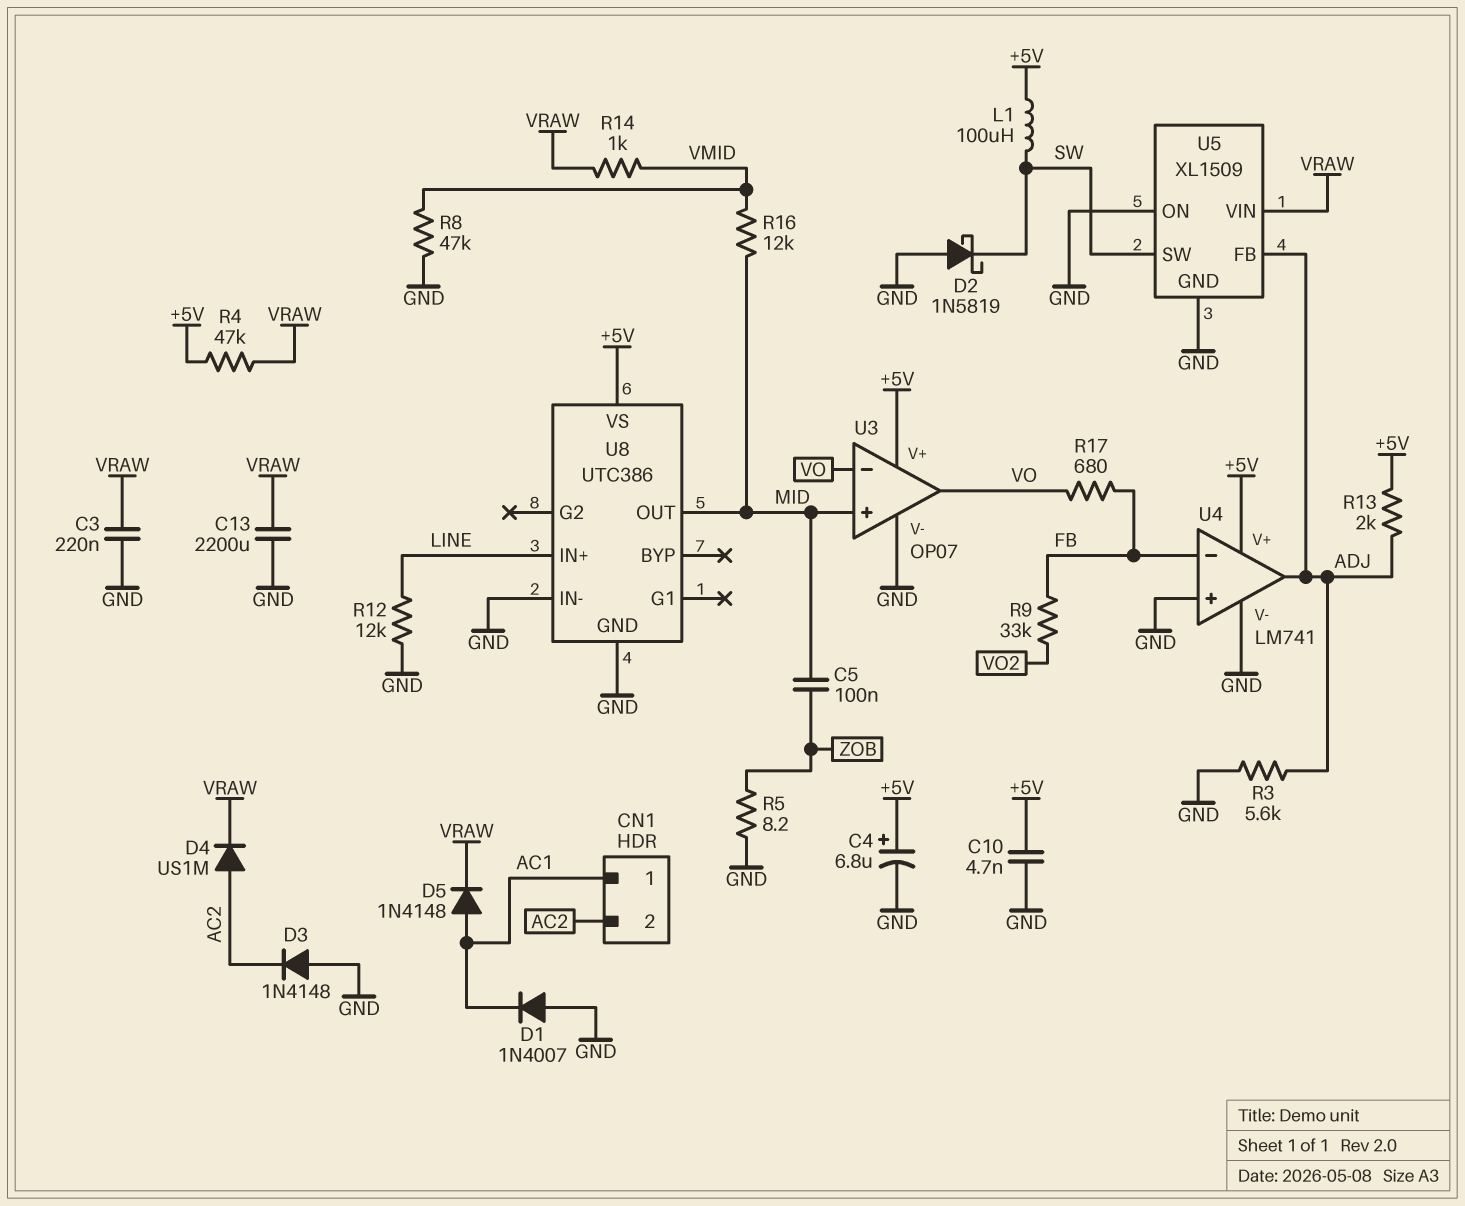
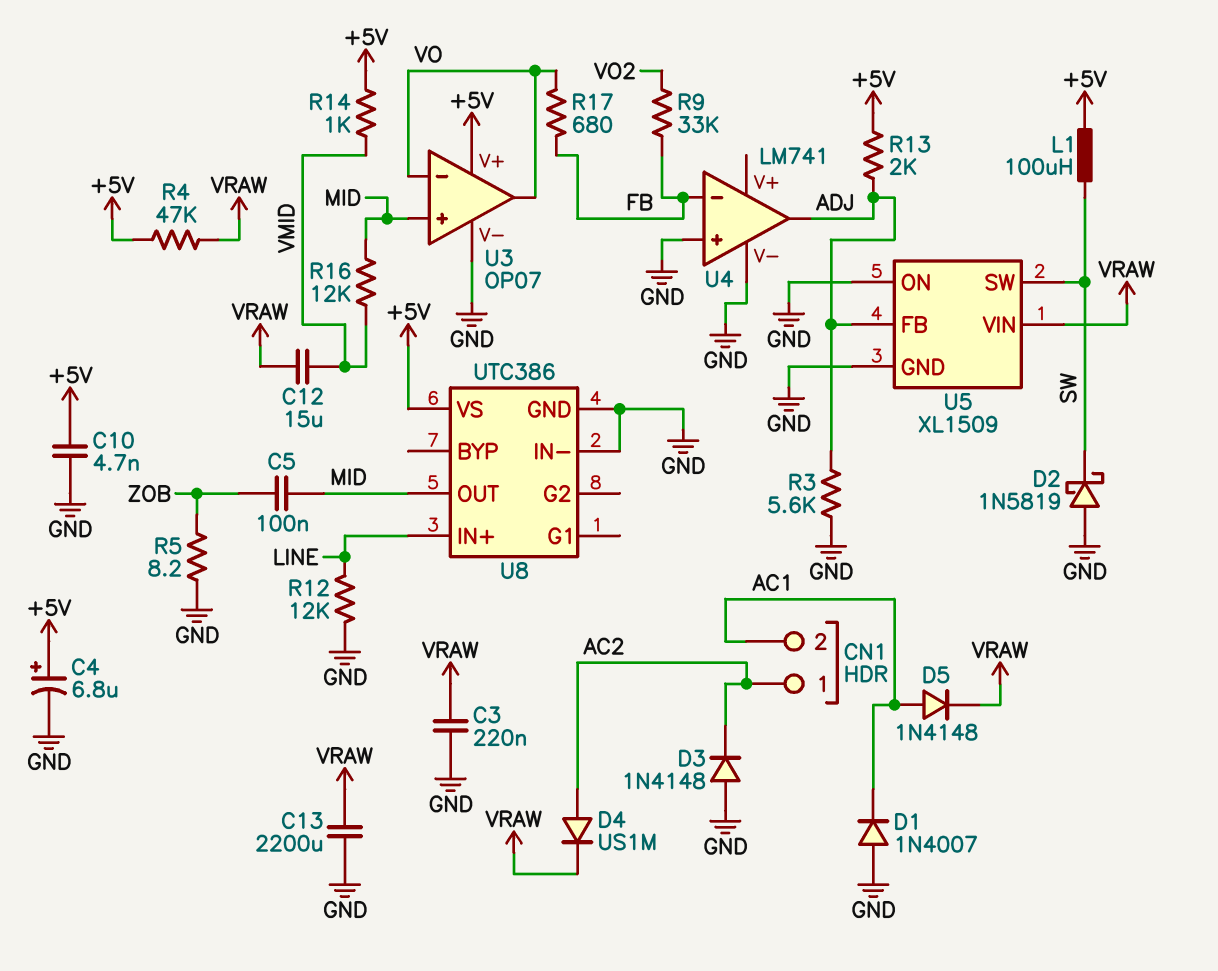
C12: none -> 15uF (VMID, VRAW)
CN1 pin 1: AC1 -> AC2
CN1 pin 2: AC2 -> AC1
R8: 47k (GND, VMID) -> none
R14: 1k (VMID, VRAW) -> 1k (+5V, VMID)
U4 pin V+: +5V -> none

